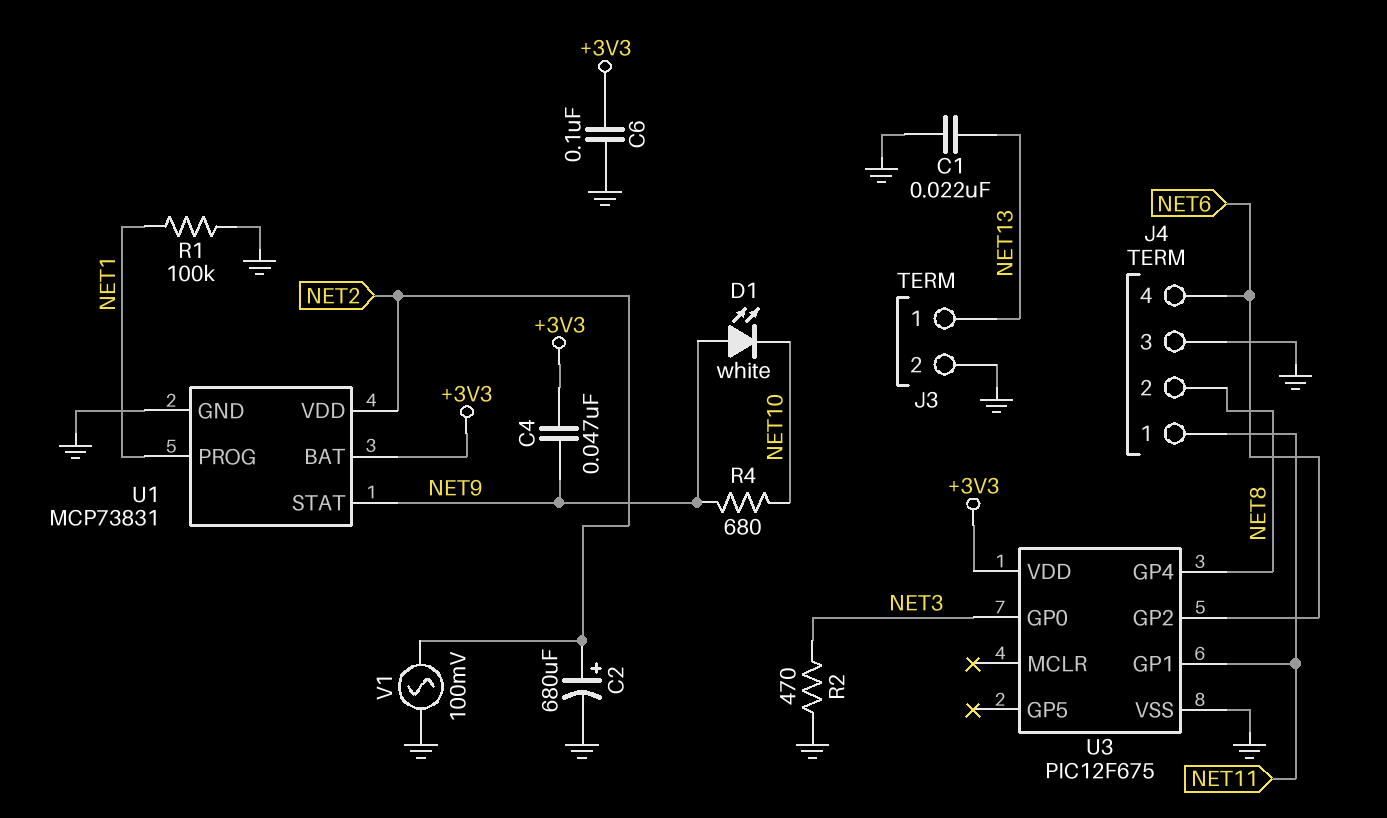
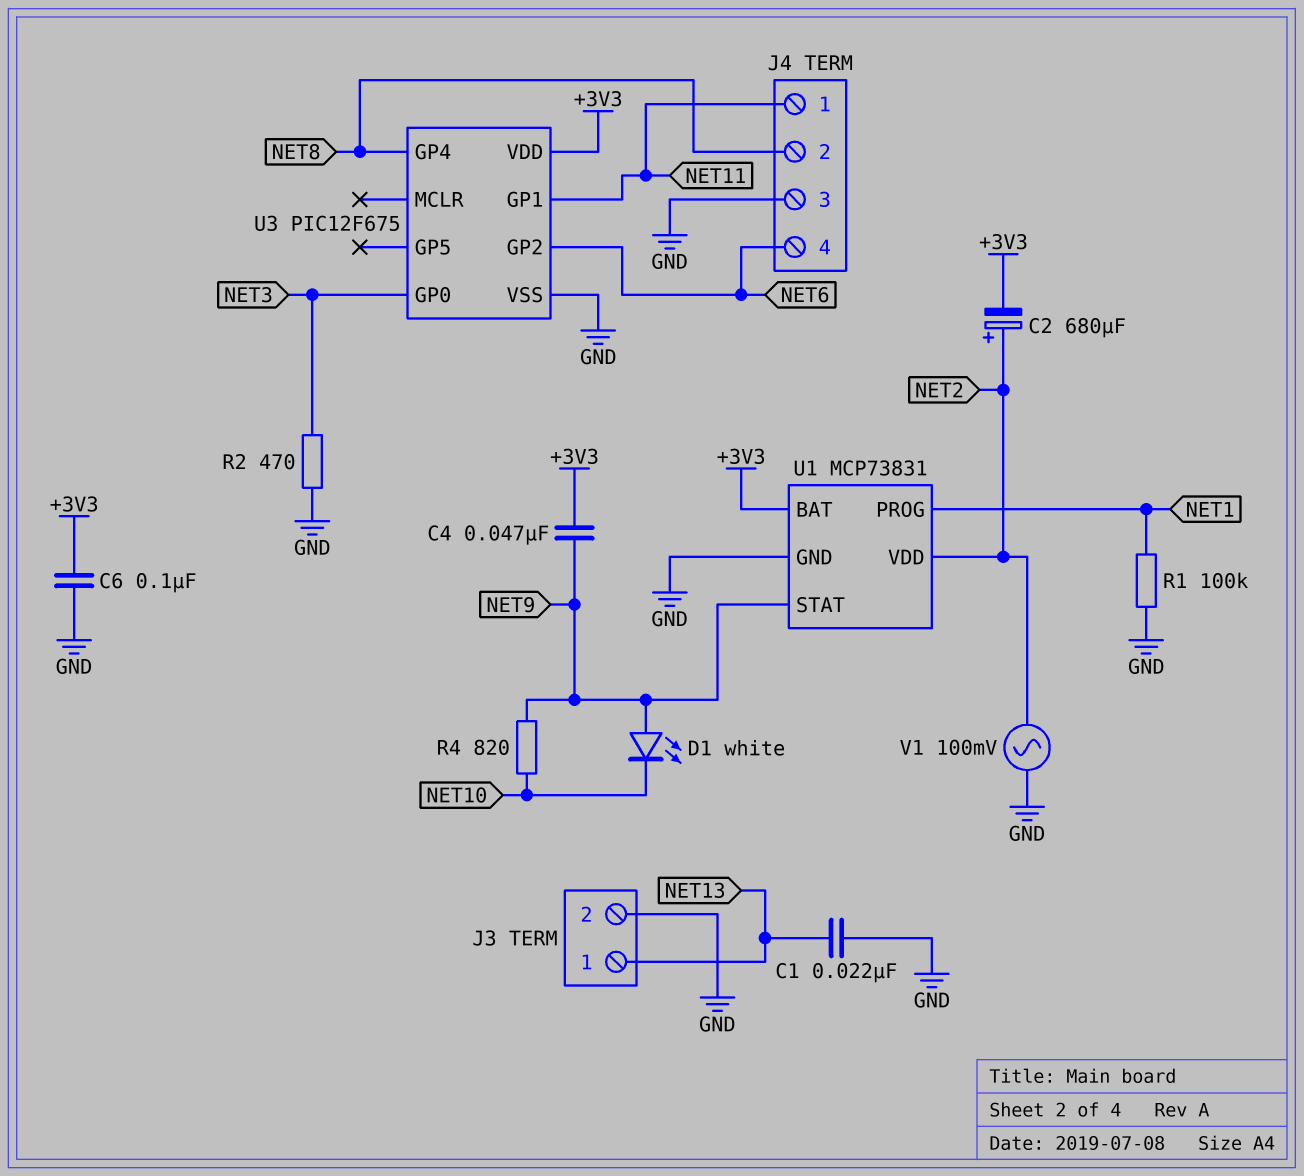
C2: 680uF (plus NET2, minus GND) -> 680uF (plus NET2, minus +3V3)
R4: 680 (NET9, NET10) -> 820 (NET9, NET10)

